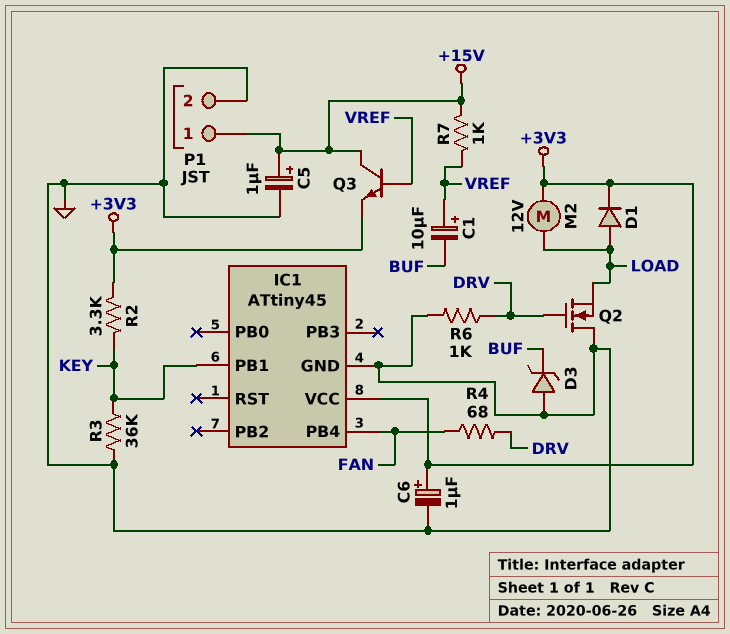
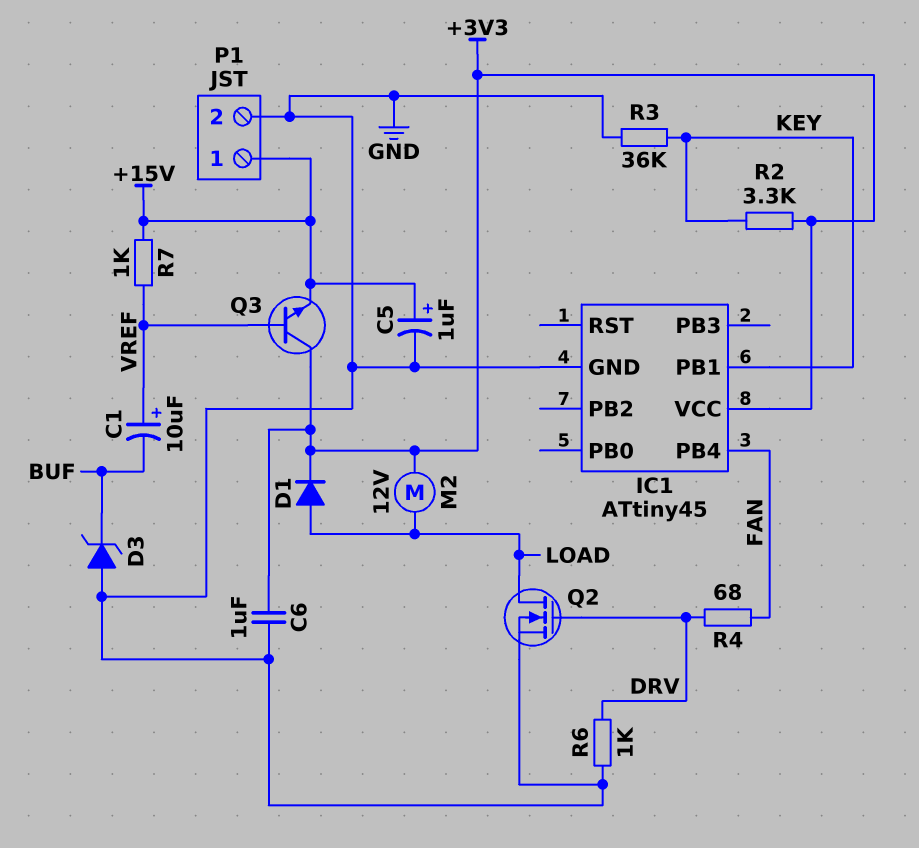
C6: 1uF (plus +3V3, minus GND) -> 1uF (+3V3, GND)
Q2: NMOS (G DRV, D GND, S LOAD) -> NMOS (G DRV, D LOAD, S GND)
Q3: NPN (B VREF, C +15V, E +3V3) -> NPN (B VREF, C +3V3, E +15V)

